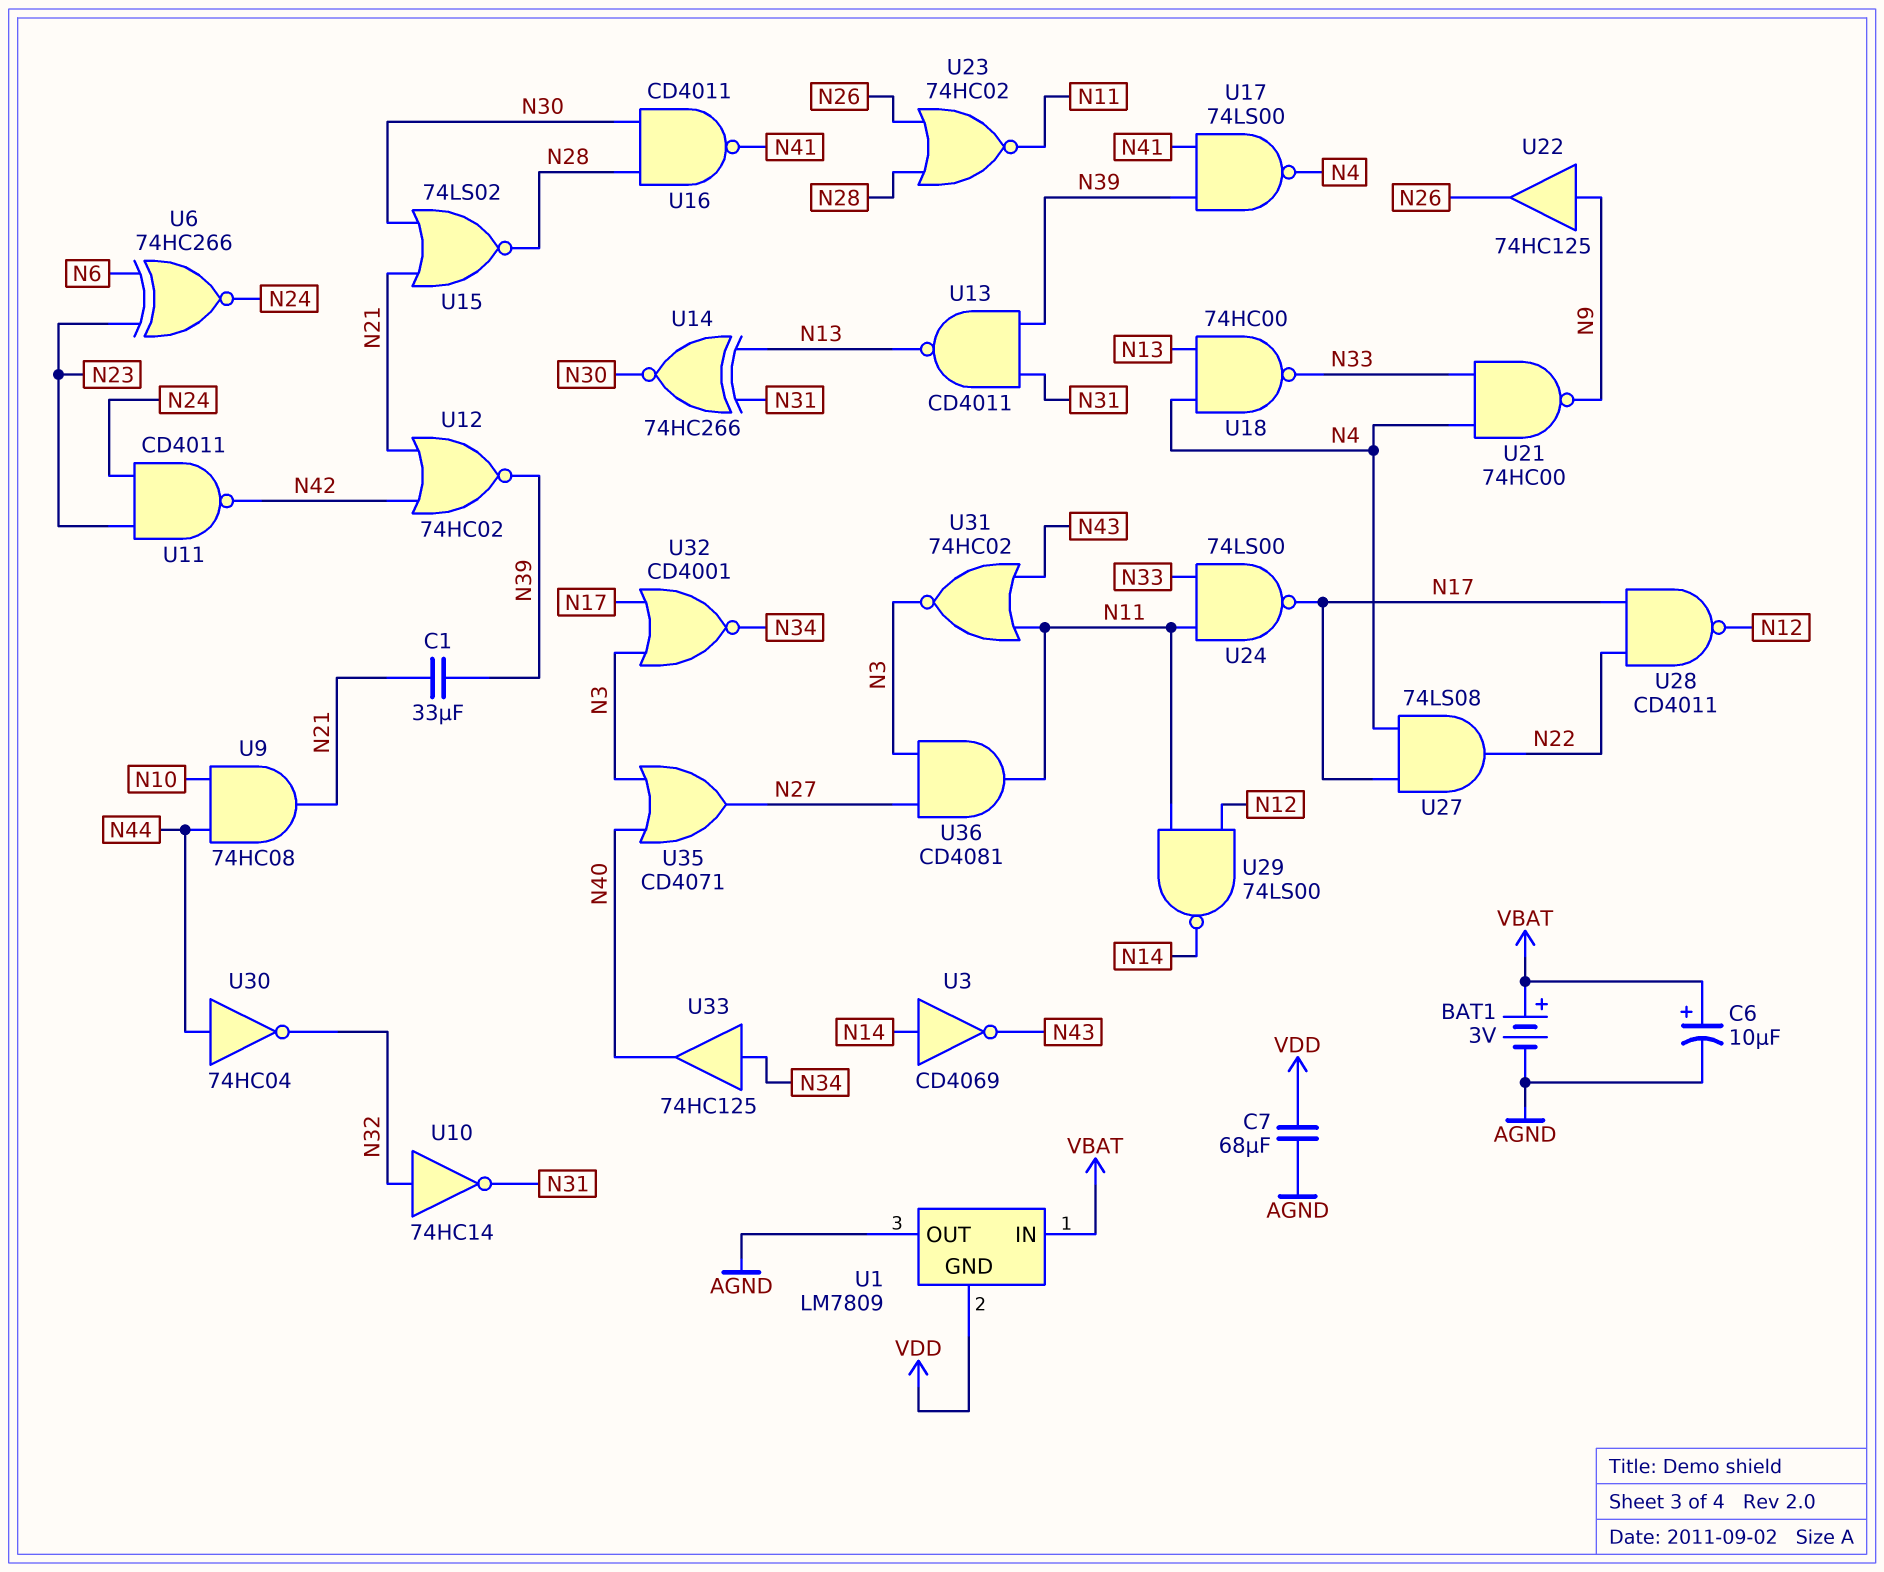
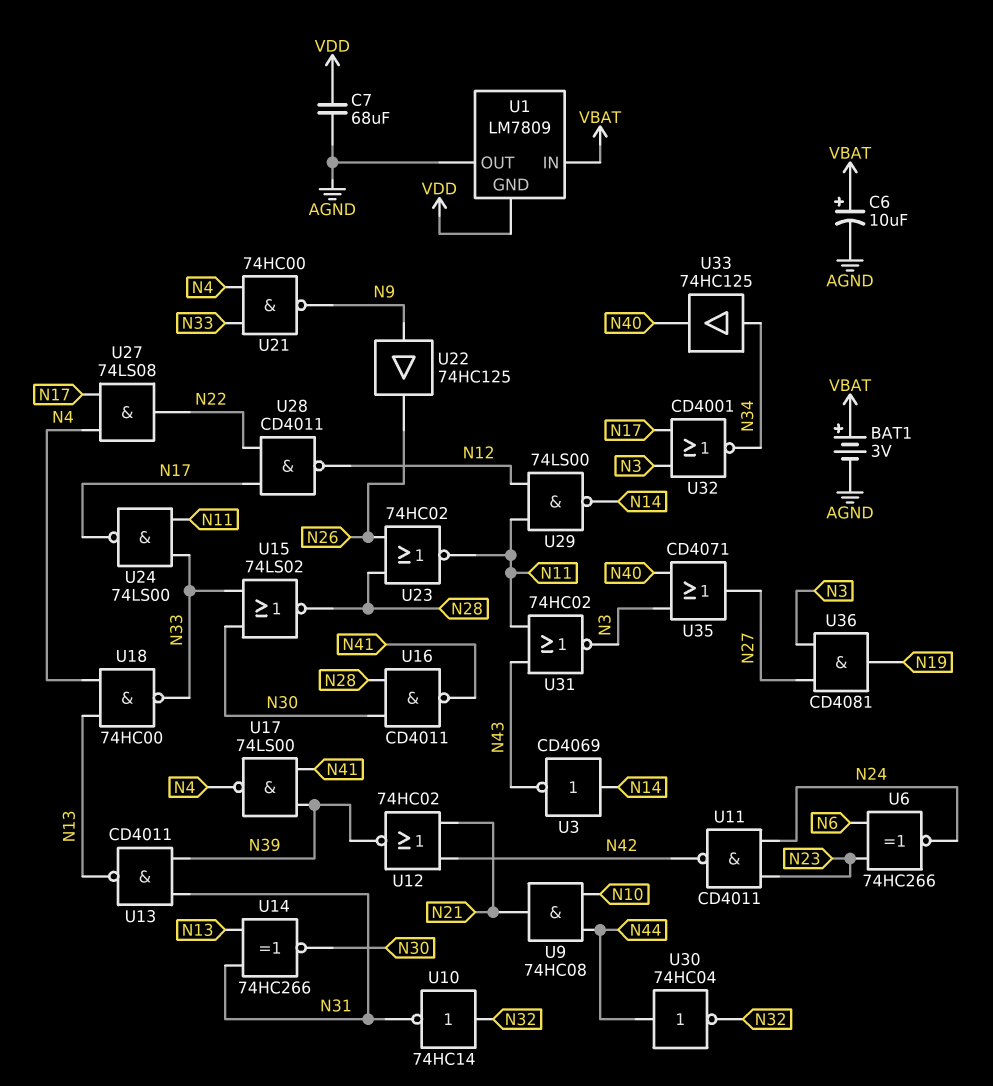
C1: 33uF (N21, N39) -> none
U15: NOR 74LS02 (in N21, in N30, out N28) -> NOR 74LS02 (in N30, in N33, out N28)
U36: AND CD4081 (in N3, in N27, out N11) -> AND CD4081 (in N3, in N27, out N19)

